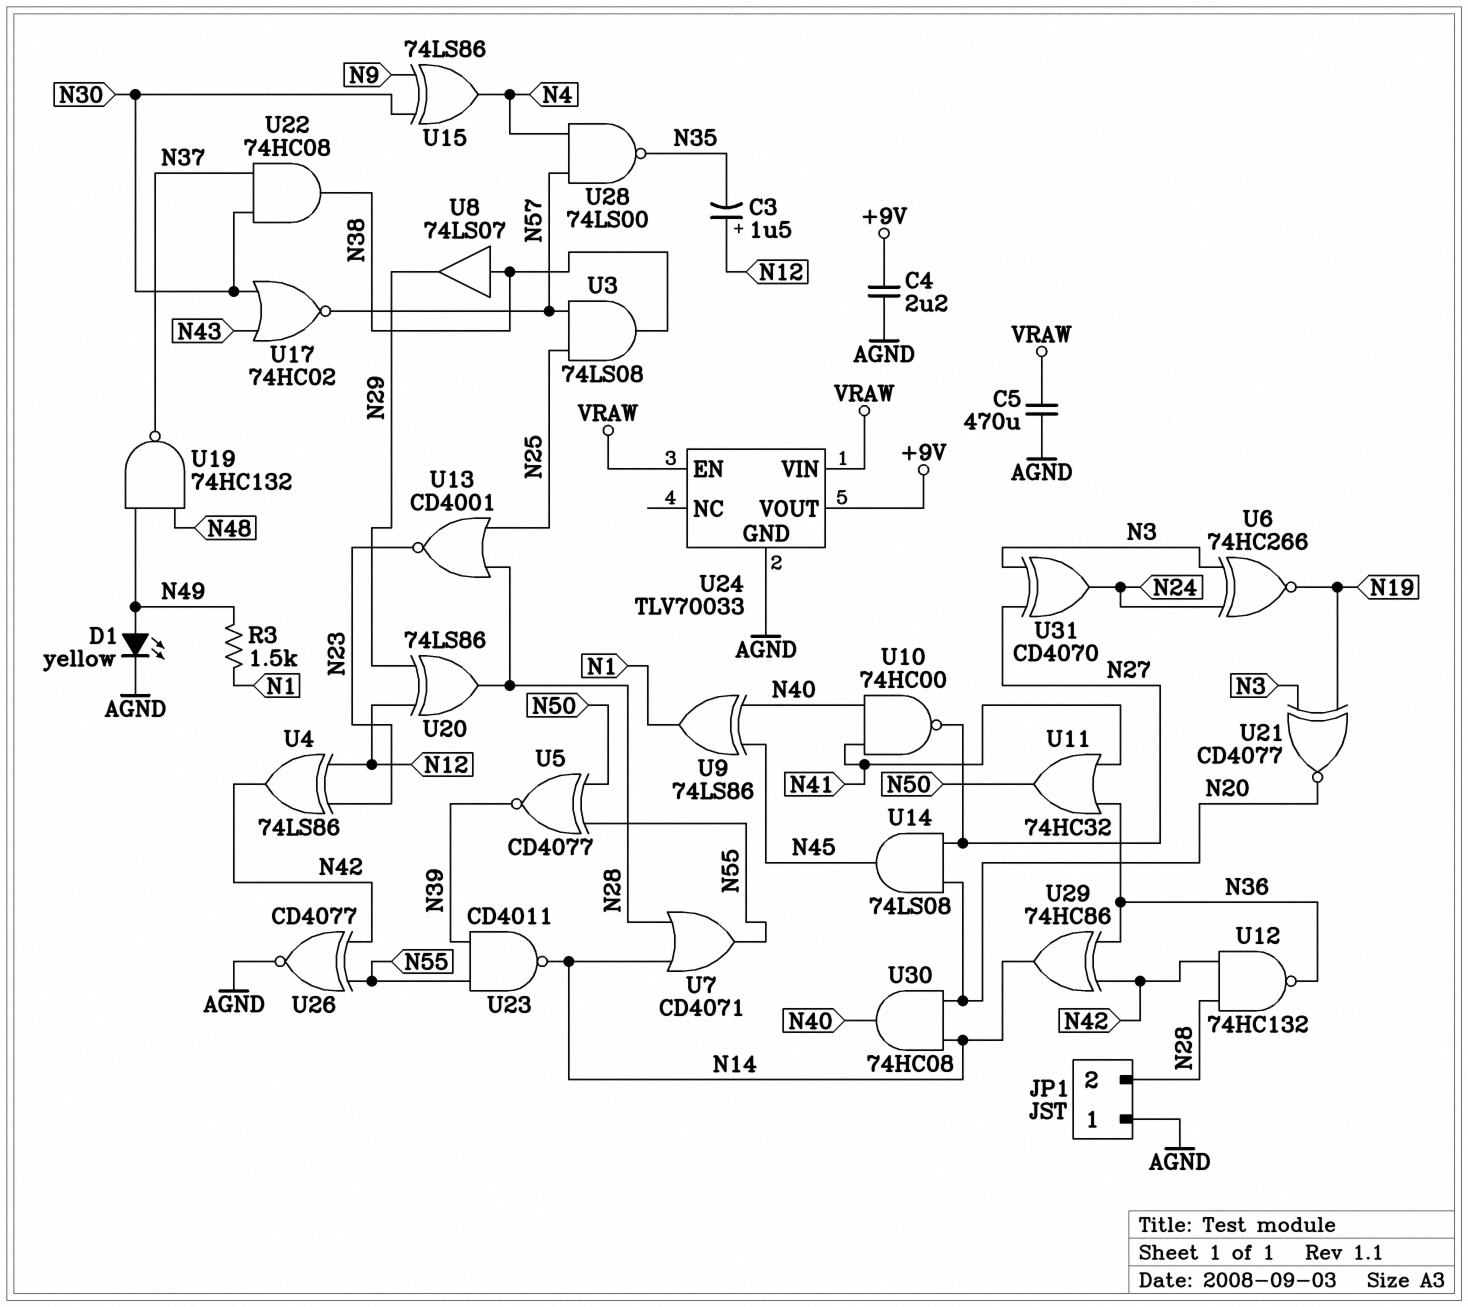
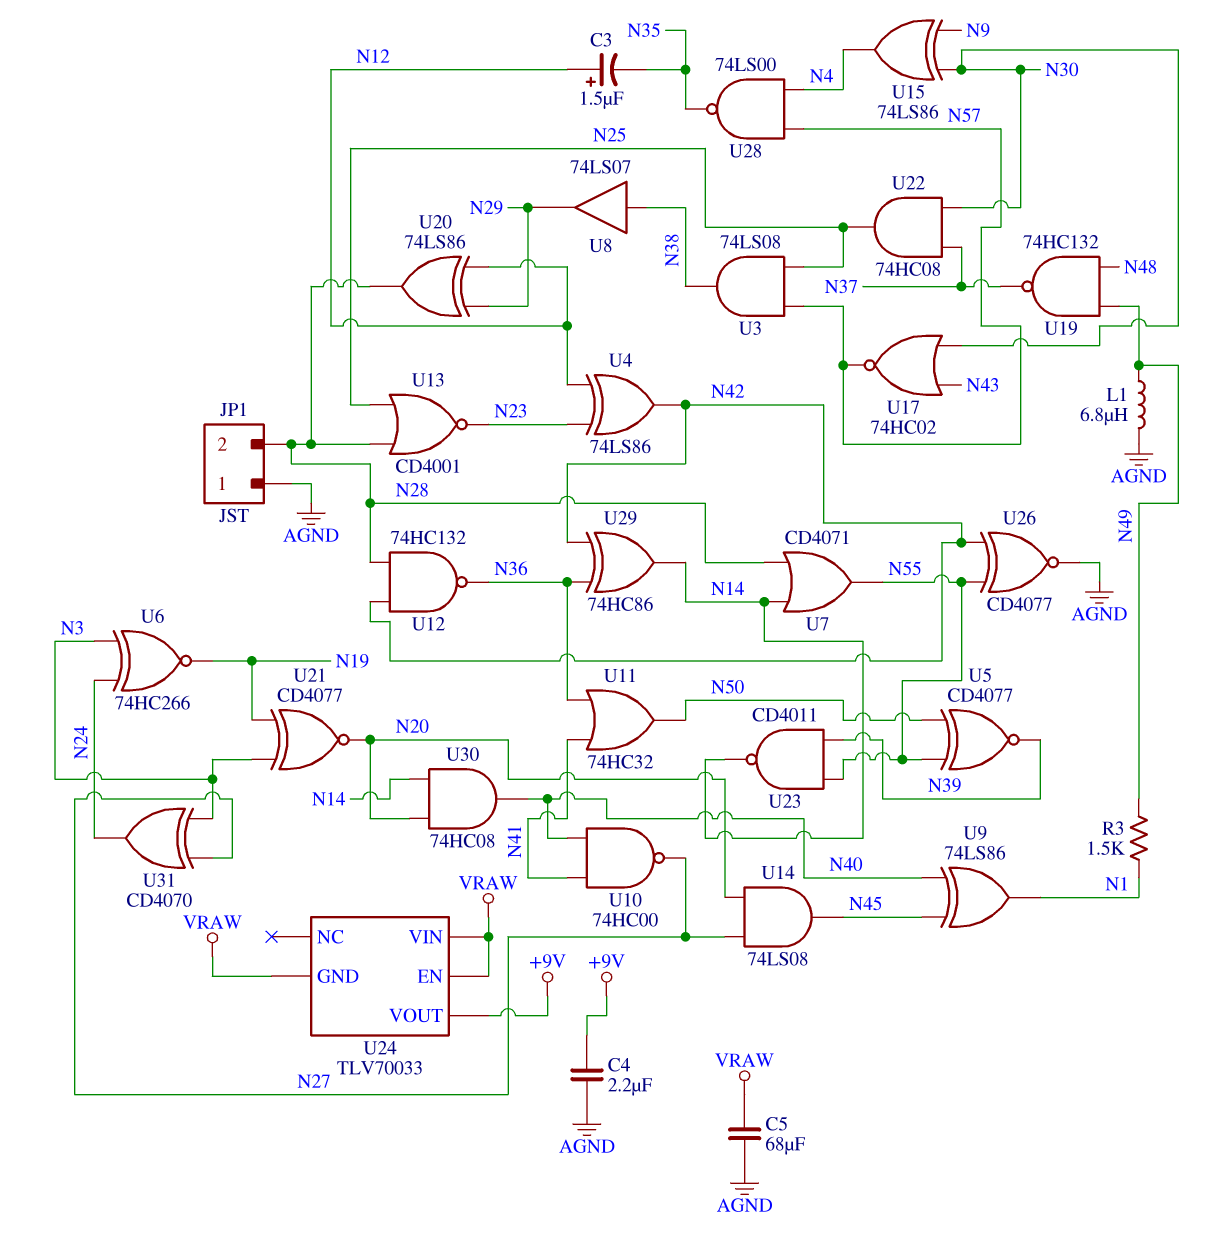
C5: 470uF (AGND, VRAW) -> 68uF (AGND, VRAW)
D1: LED yellow (A N49, K AGND) -> none
L1: none -> 6.8uH (AGND, N49)
U22: AND 74HC08 (in N30, in N37, out N38) -> AND 74HC08 (in N30, in N37, out N25)
U24 pin GND: AGND -> VRAW

